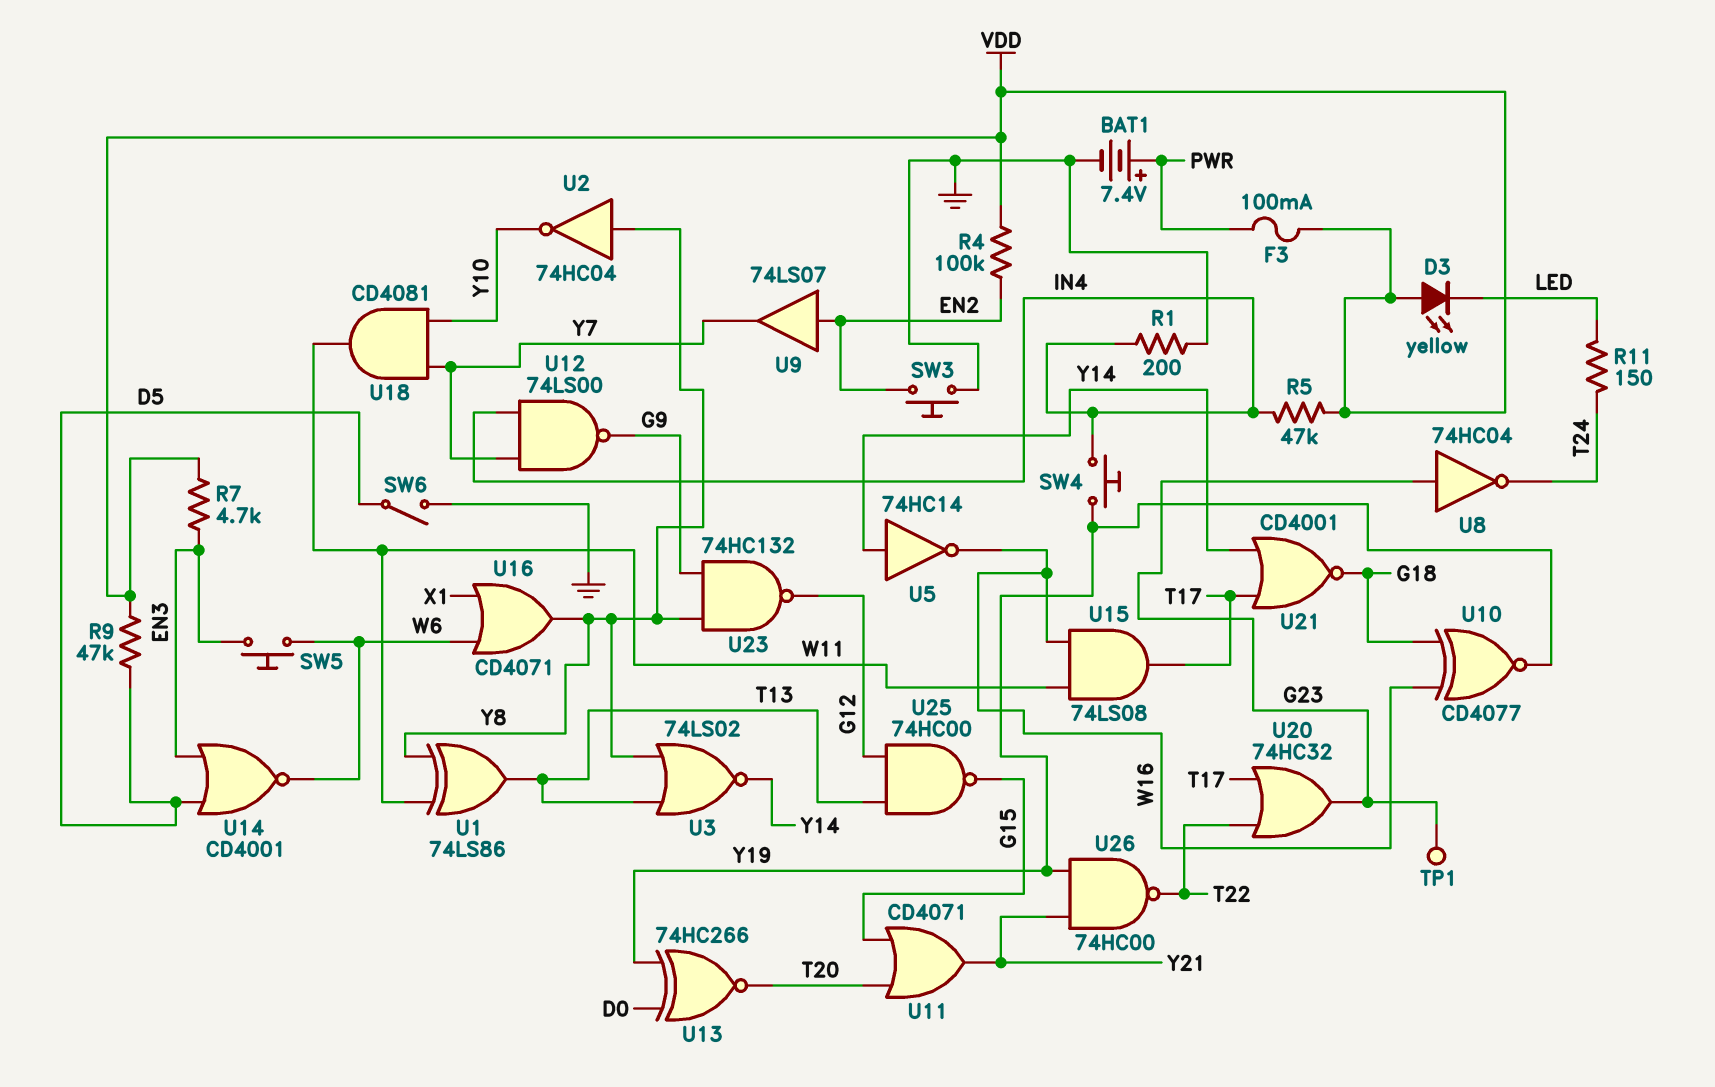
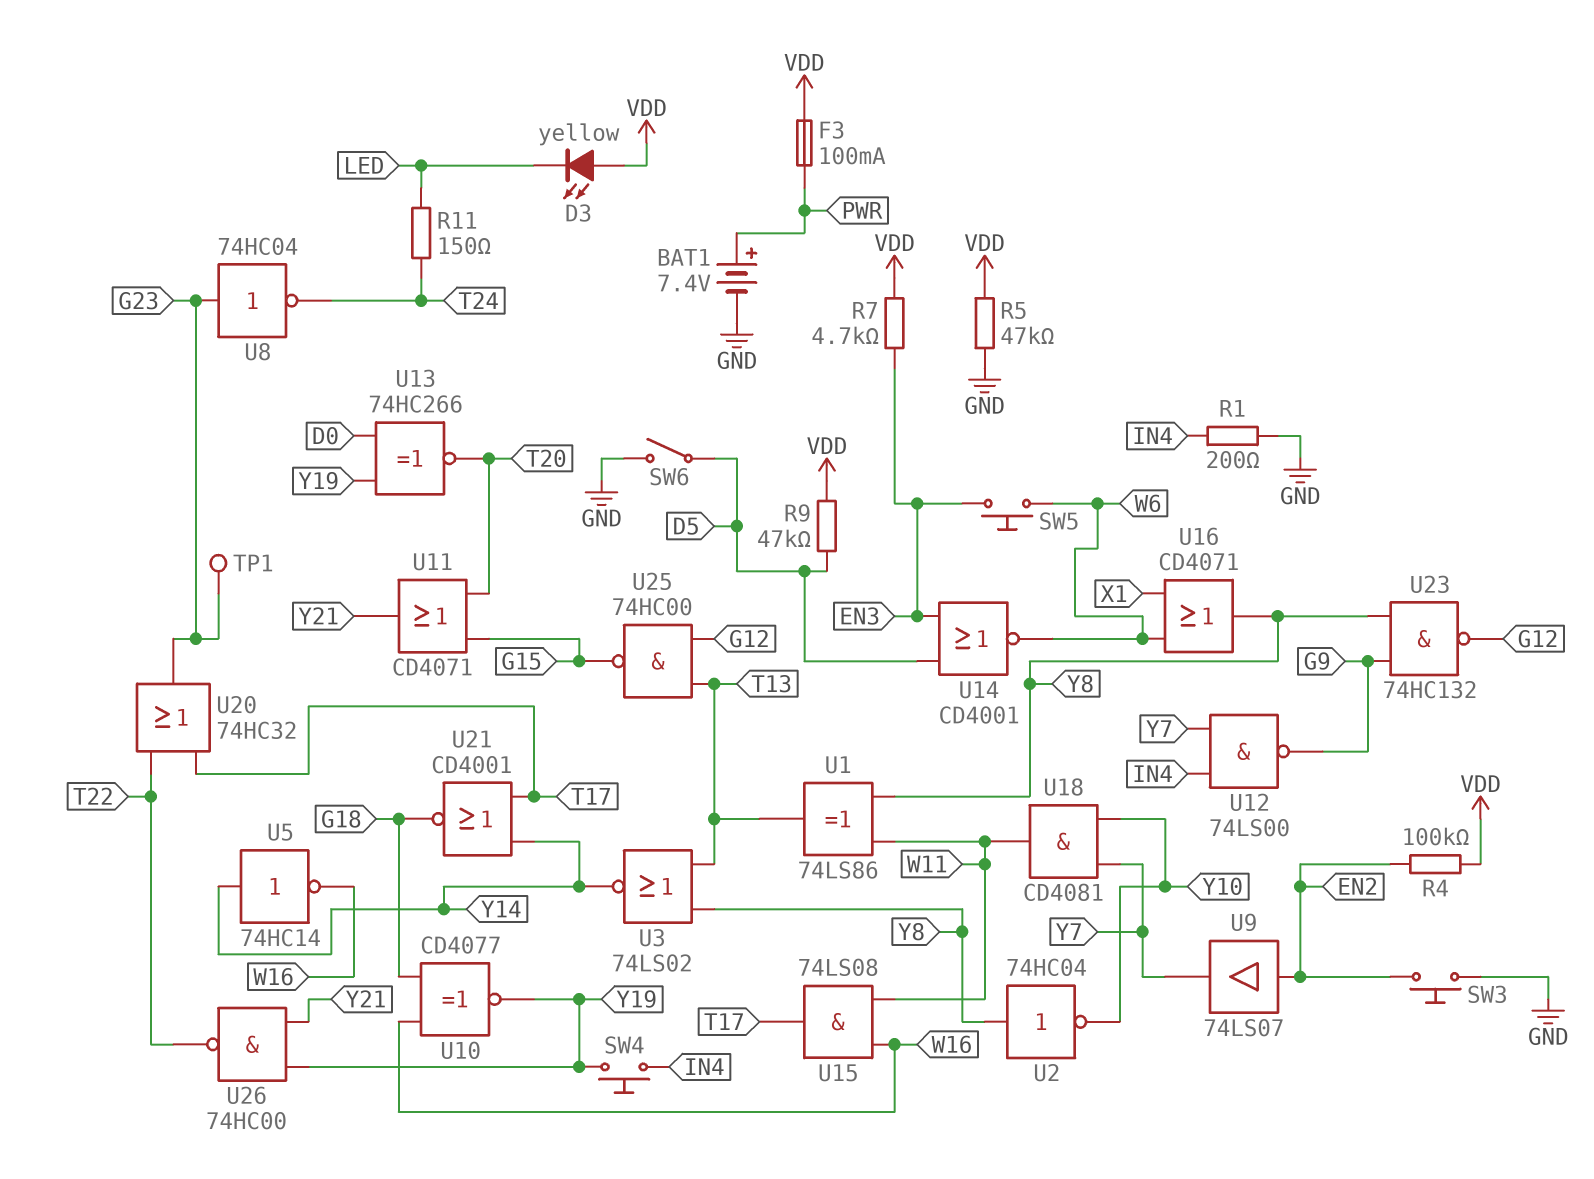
R5: 47k (IN4, VDD) -> 47k (GND, VDD)

